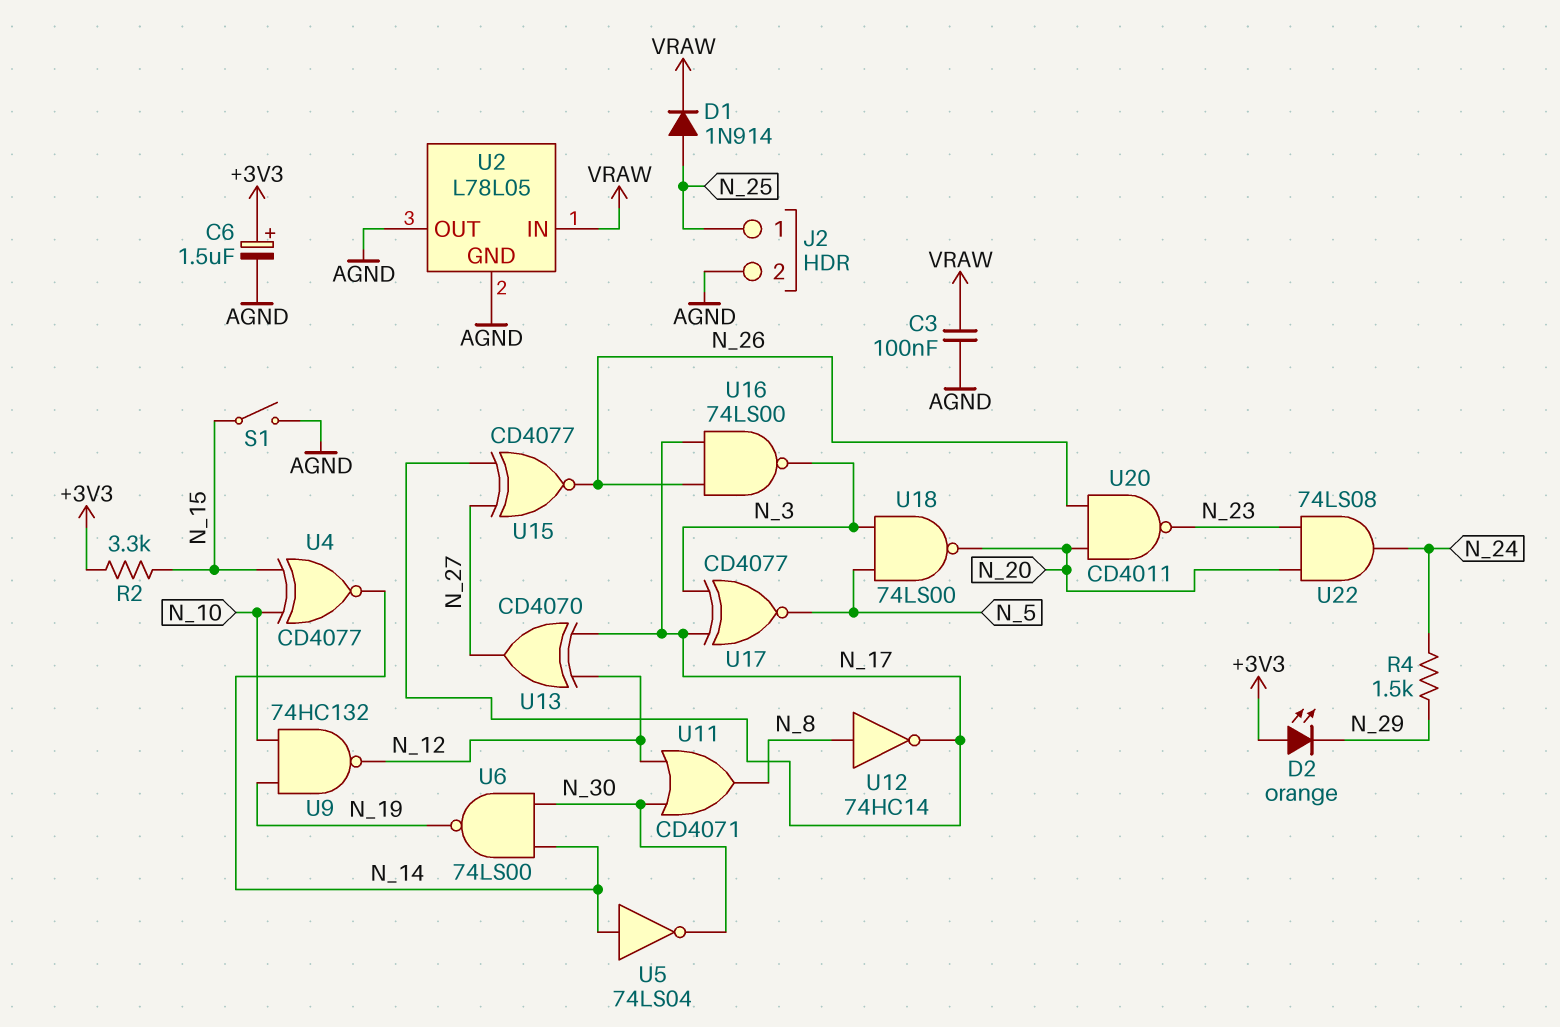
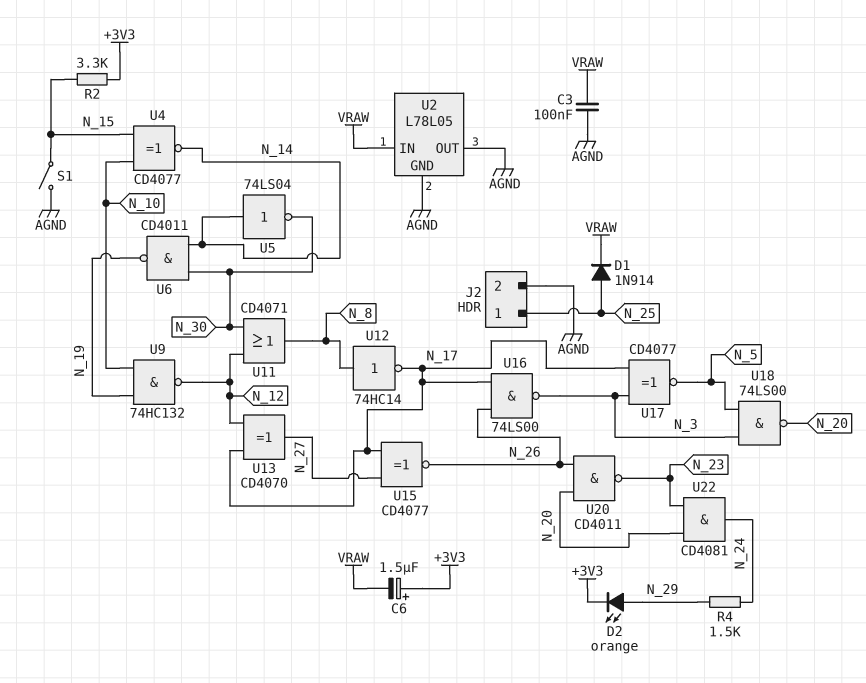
C6: 1.5uF (plus +3V3, minus AGND) -> 1.5uF (plus +3V3, minus VRAW)
D2: LED orange (A +3V3, K N_29) -> LED orange (A N_29, K +3V3)
U6: NAND 74LS00 (in N_14, in N_30, out N_19) -> NAND CD4011 (in N_14, in N_30, out N_19)
U22: AND 74LS08 (in N_20, in N_23, out N_24) -> AND CD4081 (in N_20, in N_23, out N_24)

